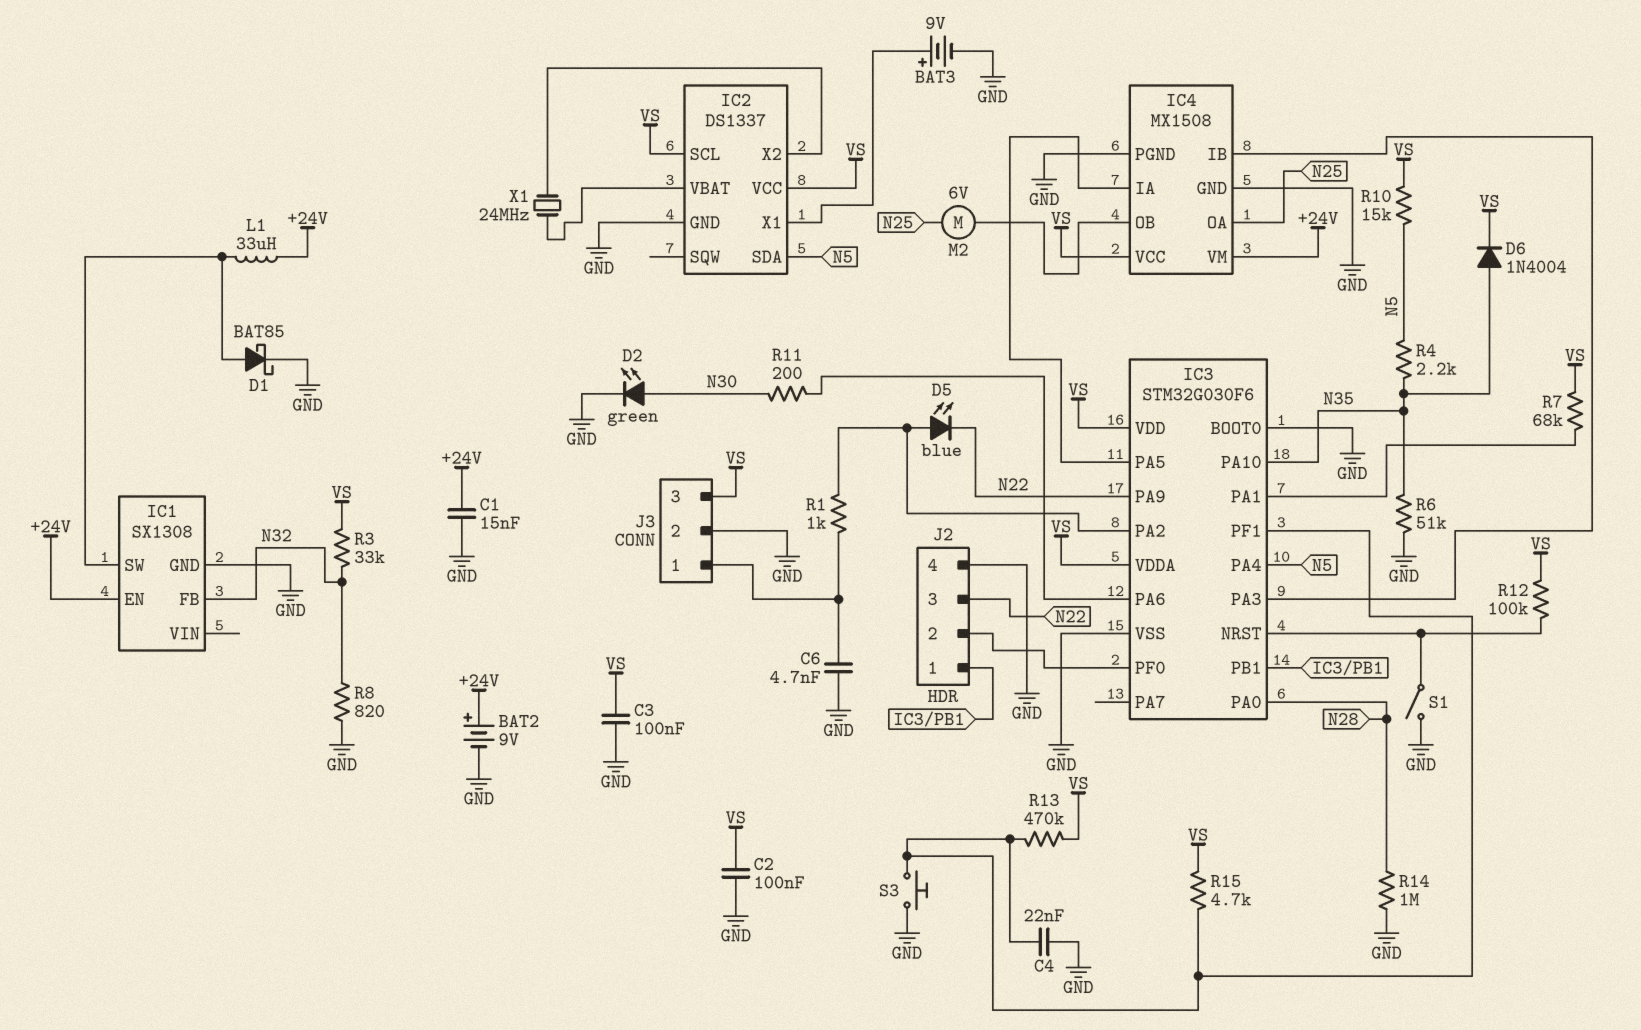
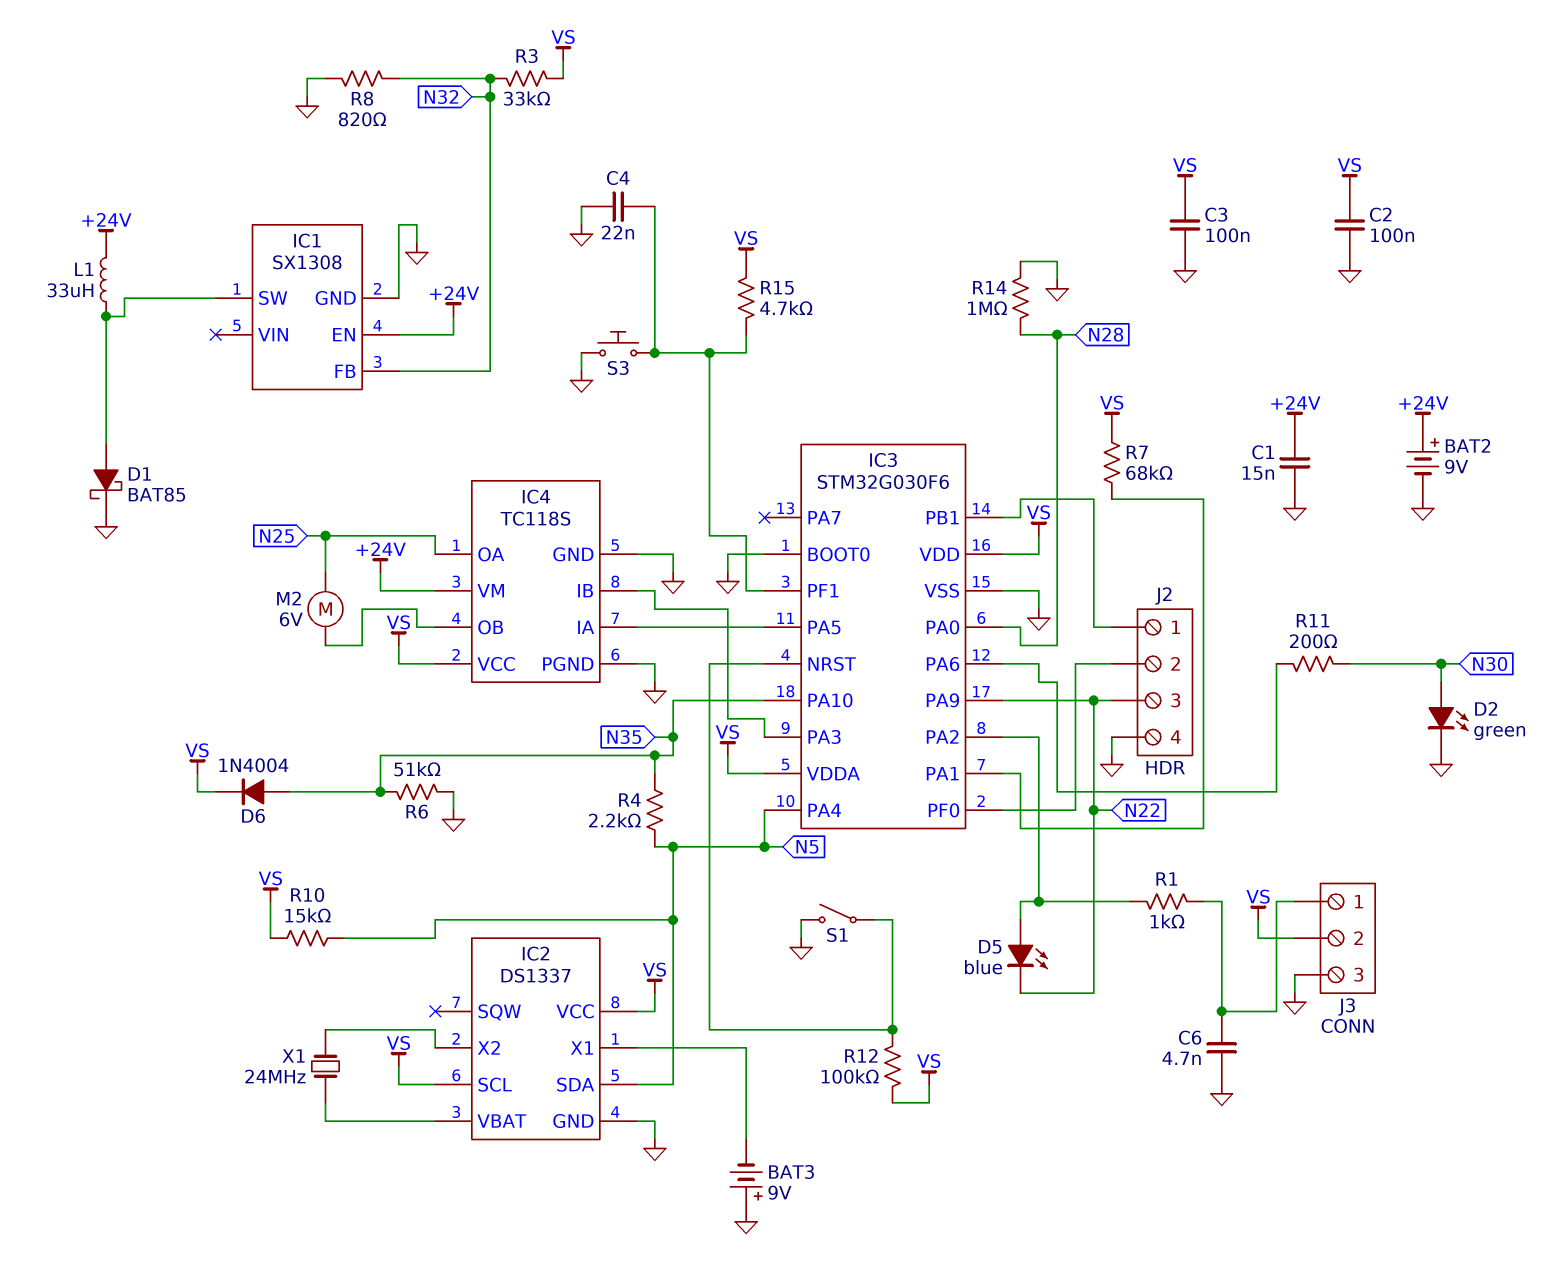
BAT3: 9V (plus IC2/X1, minus GND) -> 9V (plus GND, minus IC2/X1)
IC4: MX1508 -> TC118S
J3 pin 2: GND -> VS
J3 pin 3: VS -> GND
R13: 470k (IC3/PF1, VS) -> none

